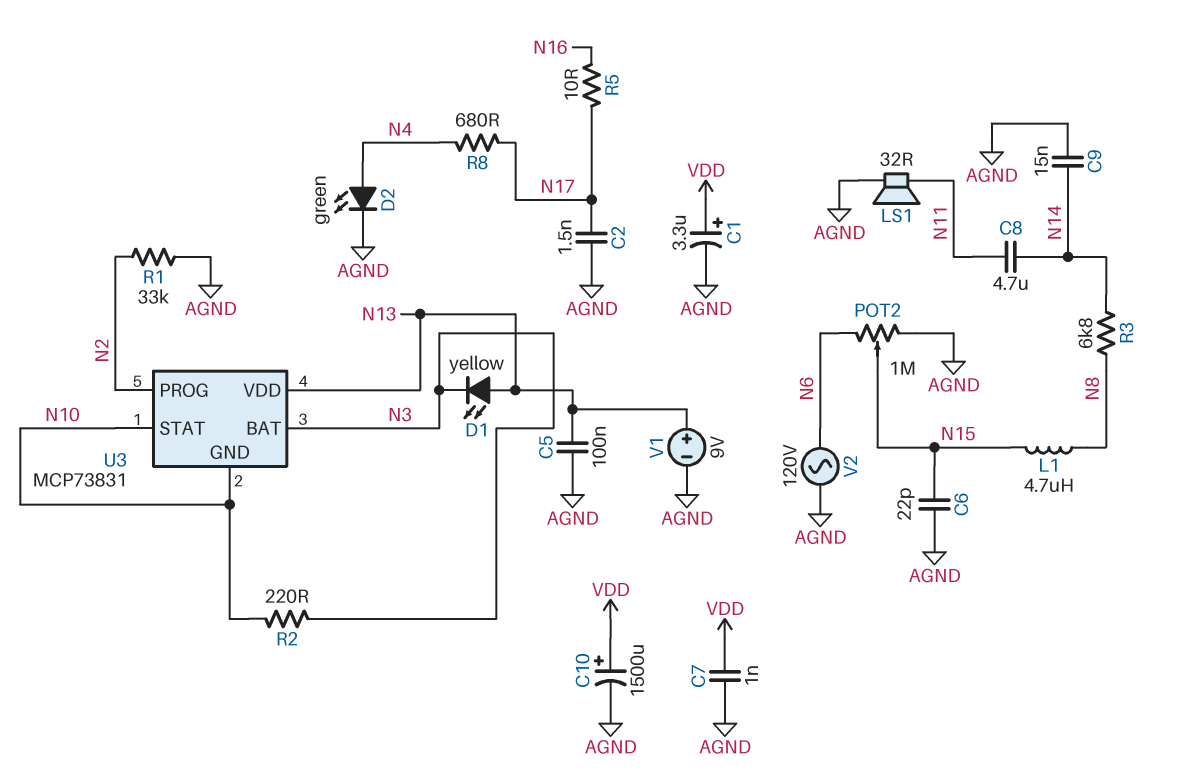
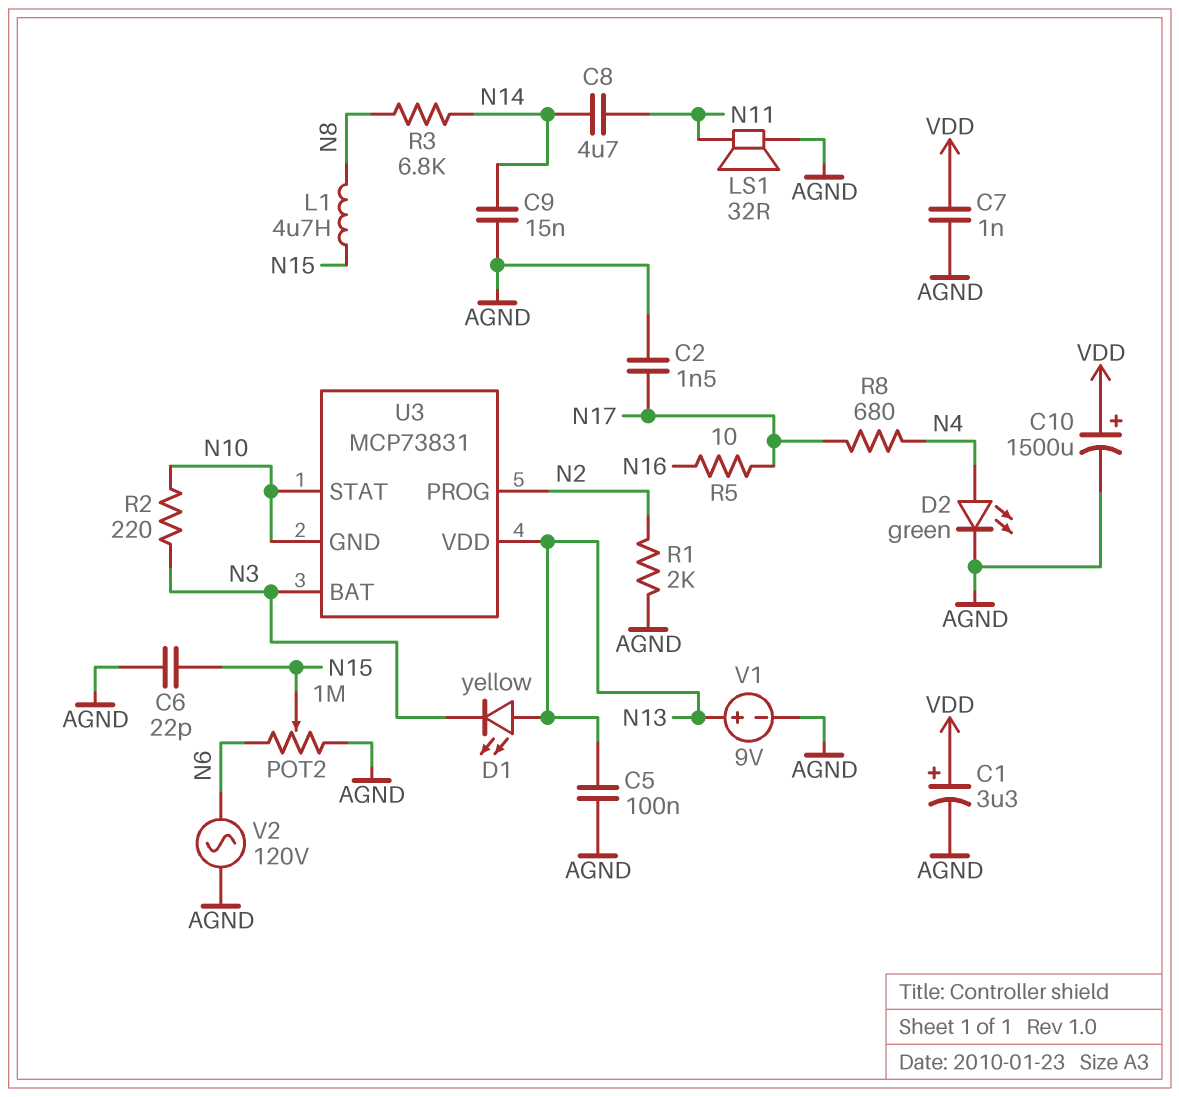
R1: 33k (AGND, N2) -> 2k (AGND, N2)

